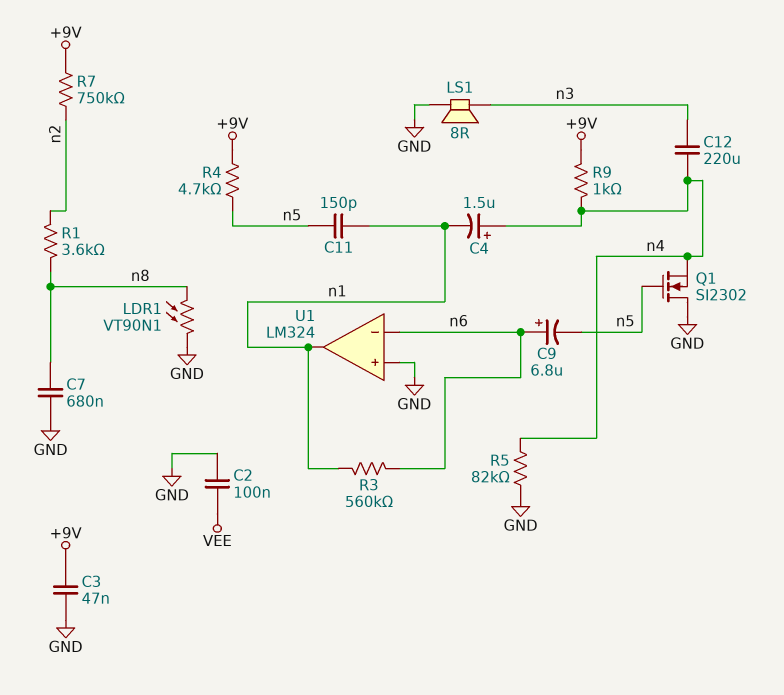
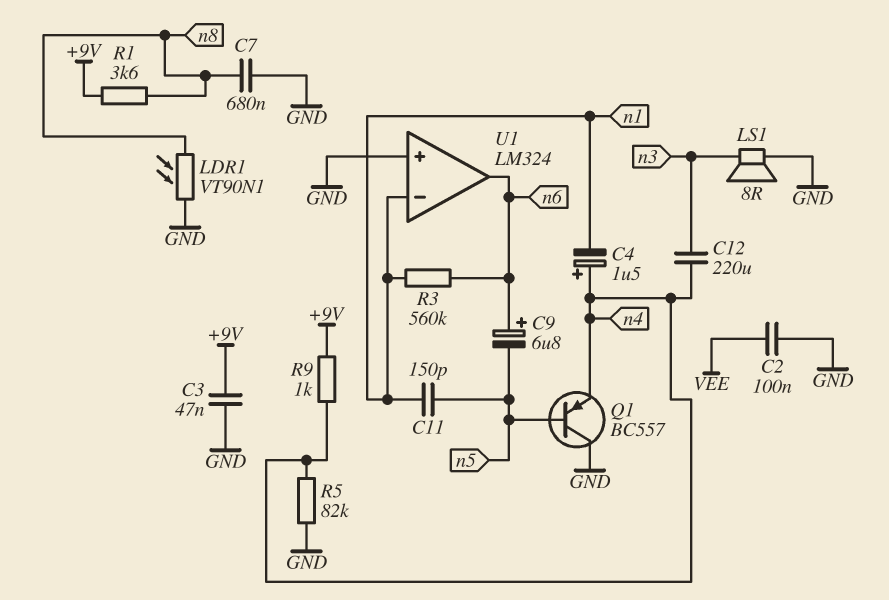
Q1: NMOS SI2302 (G n5, D GND, S n4) -> PNP BC557 (B n5, C GND, E n4)
R1: 3.6k (n2, n8) -> 3.6k (+9V, n8)
R4: 4.7k (+9V, n5) -> none
R7: 750k (+9V, n2) -> none
U1 pin in-: n6 -> n1
U1 pin out: n1 -> n6

